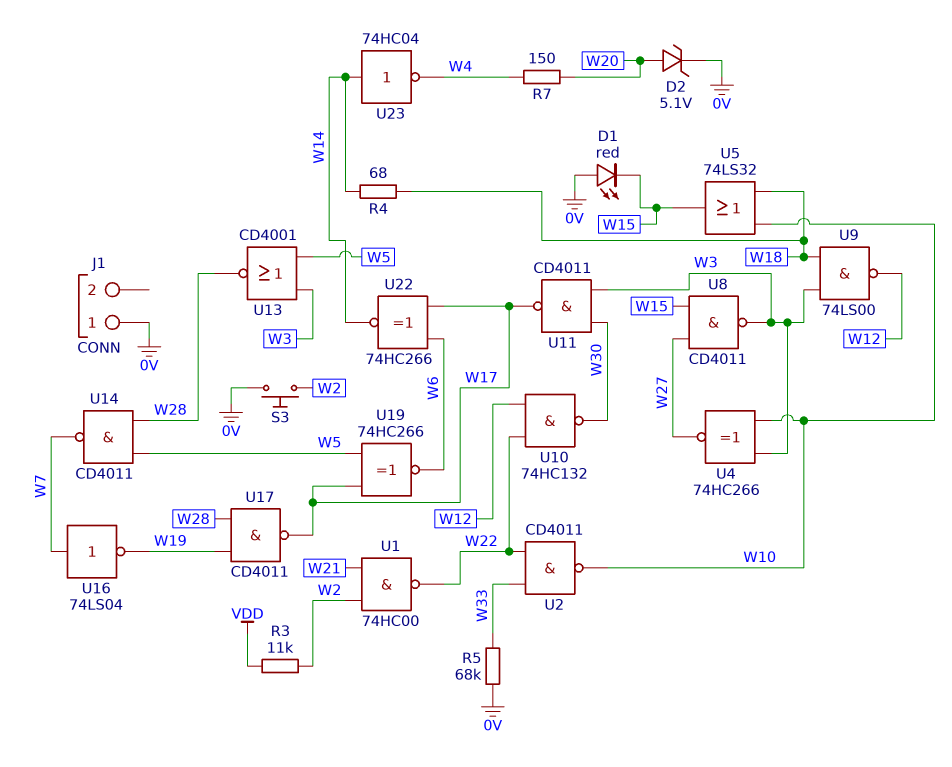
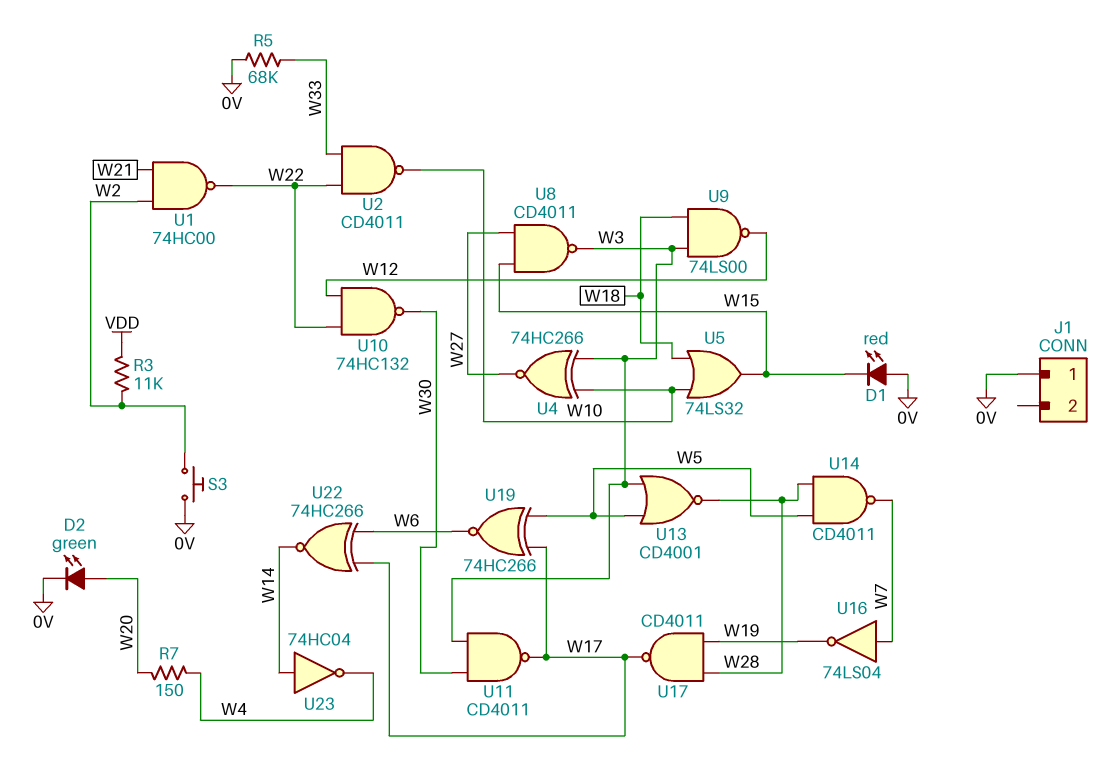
D2: zener 5.1V (A W20, K 0V) -> LED green (A W20, K 0V)
R4: 68 (W14, W18) -> none

